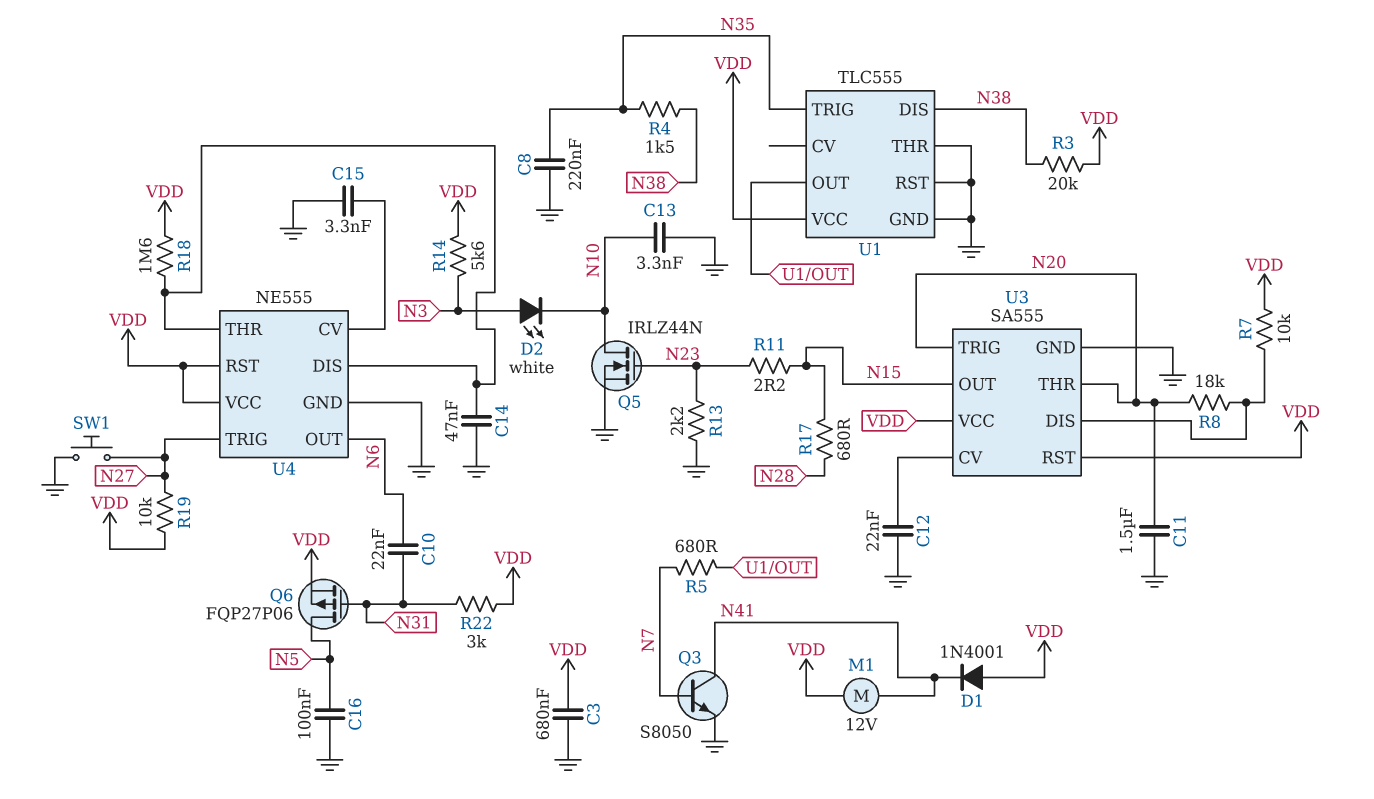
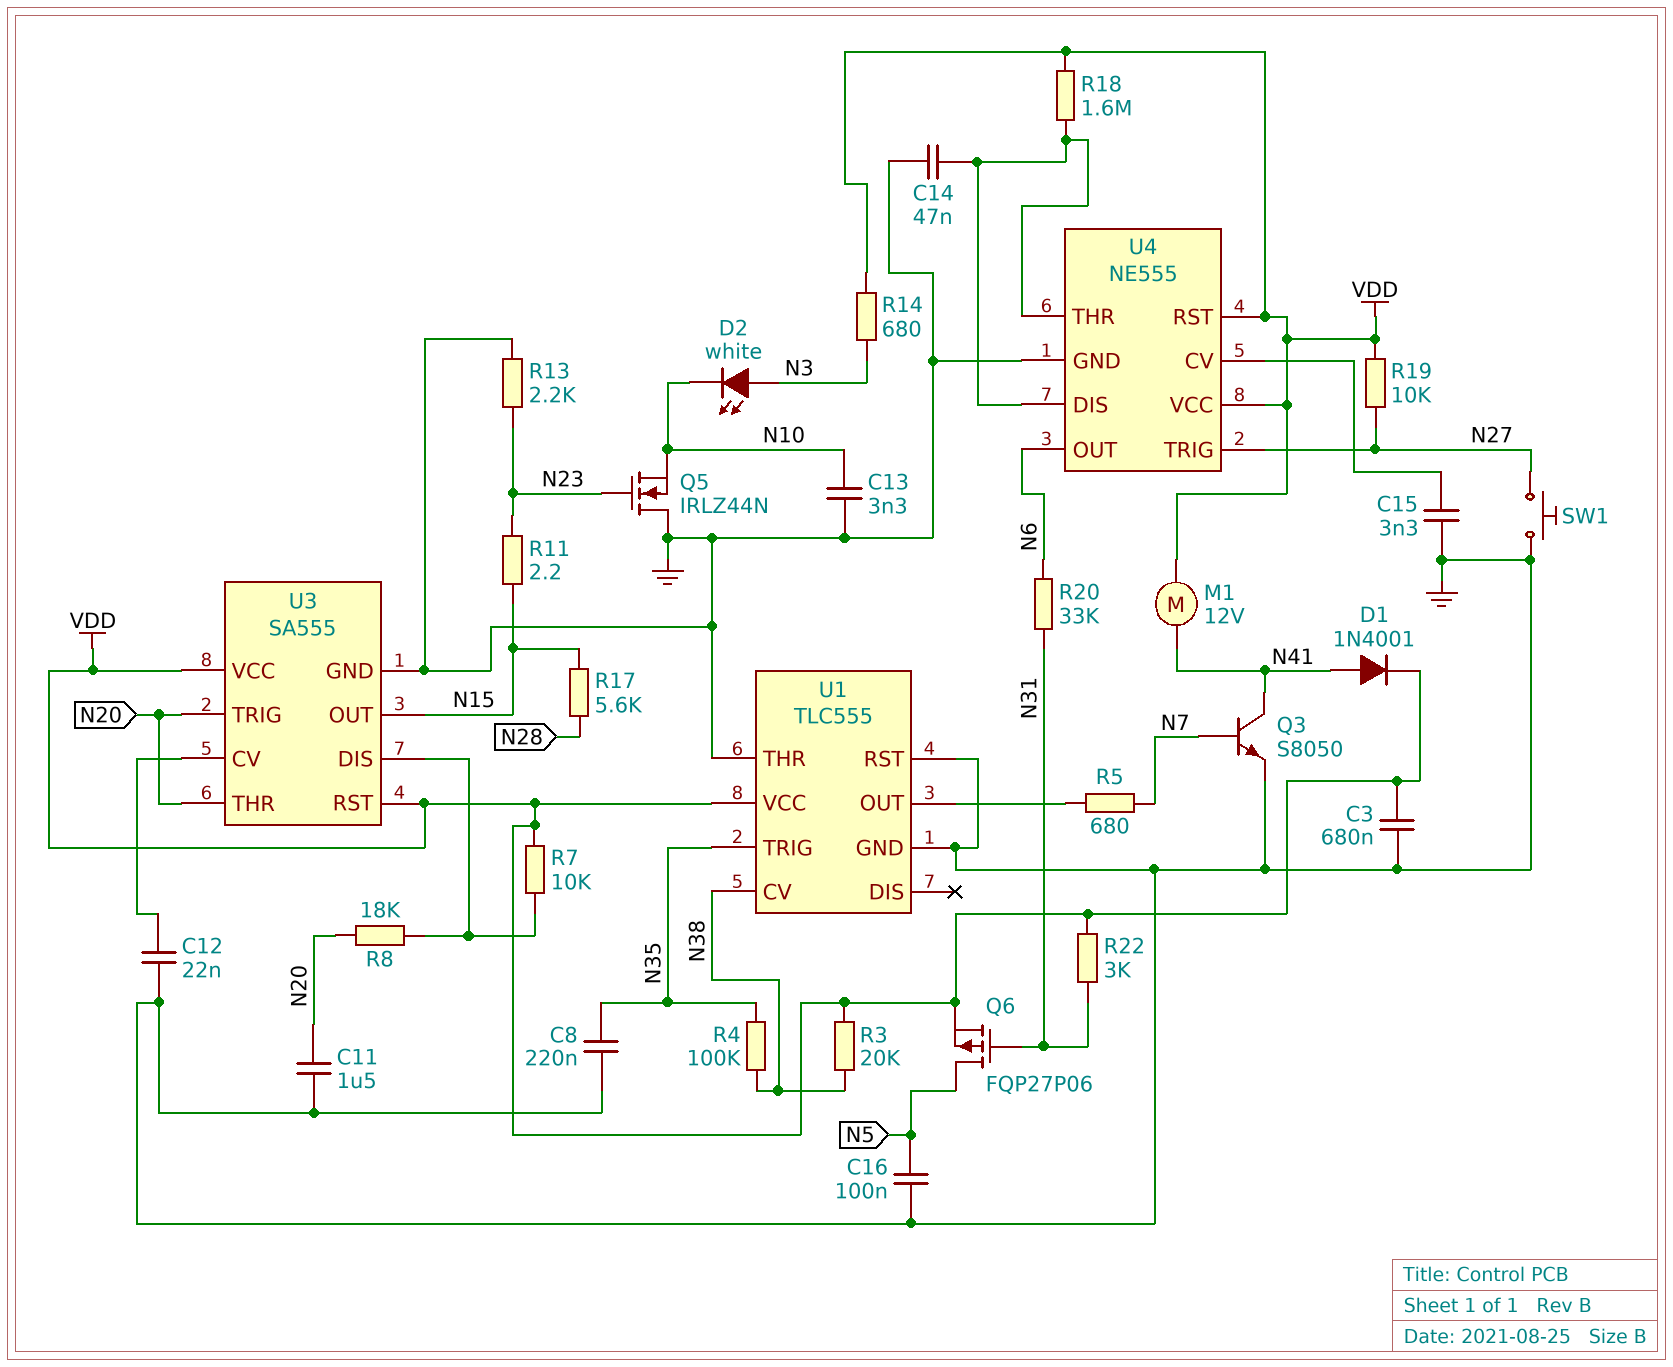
C10: 22nF (N6, N31) -> none
D1: diode 1N4001 (A VDD, K N41) -> diode 1N4001 (A N41, K VDD)
Q5: NMOS IRLZ44N (G N23, D N10, S GND) -> NMOS IRLZ44N (G N23, D GND, S N10)
R4: 1.5k (N35, N38) -> 100k (N35, N38)
R14: 5.6k (N3, VDD) -> 680 (N3, VDD)
R17: 680 (N15, N28) -> 5.6k (N15, N28)
R20: none -> 33k (N6, N31)
U1 pin CV: none -> N38
U1 pin DIS: N38 -> none

